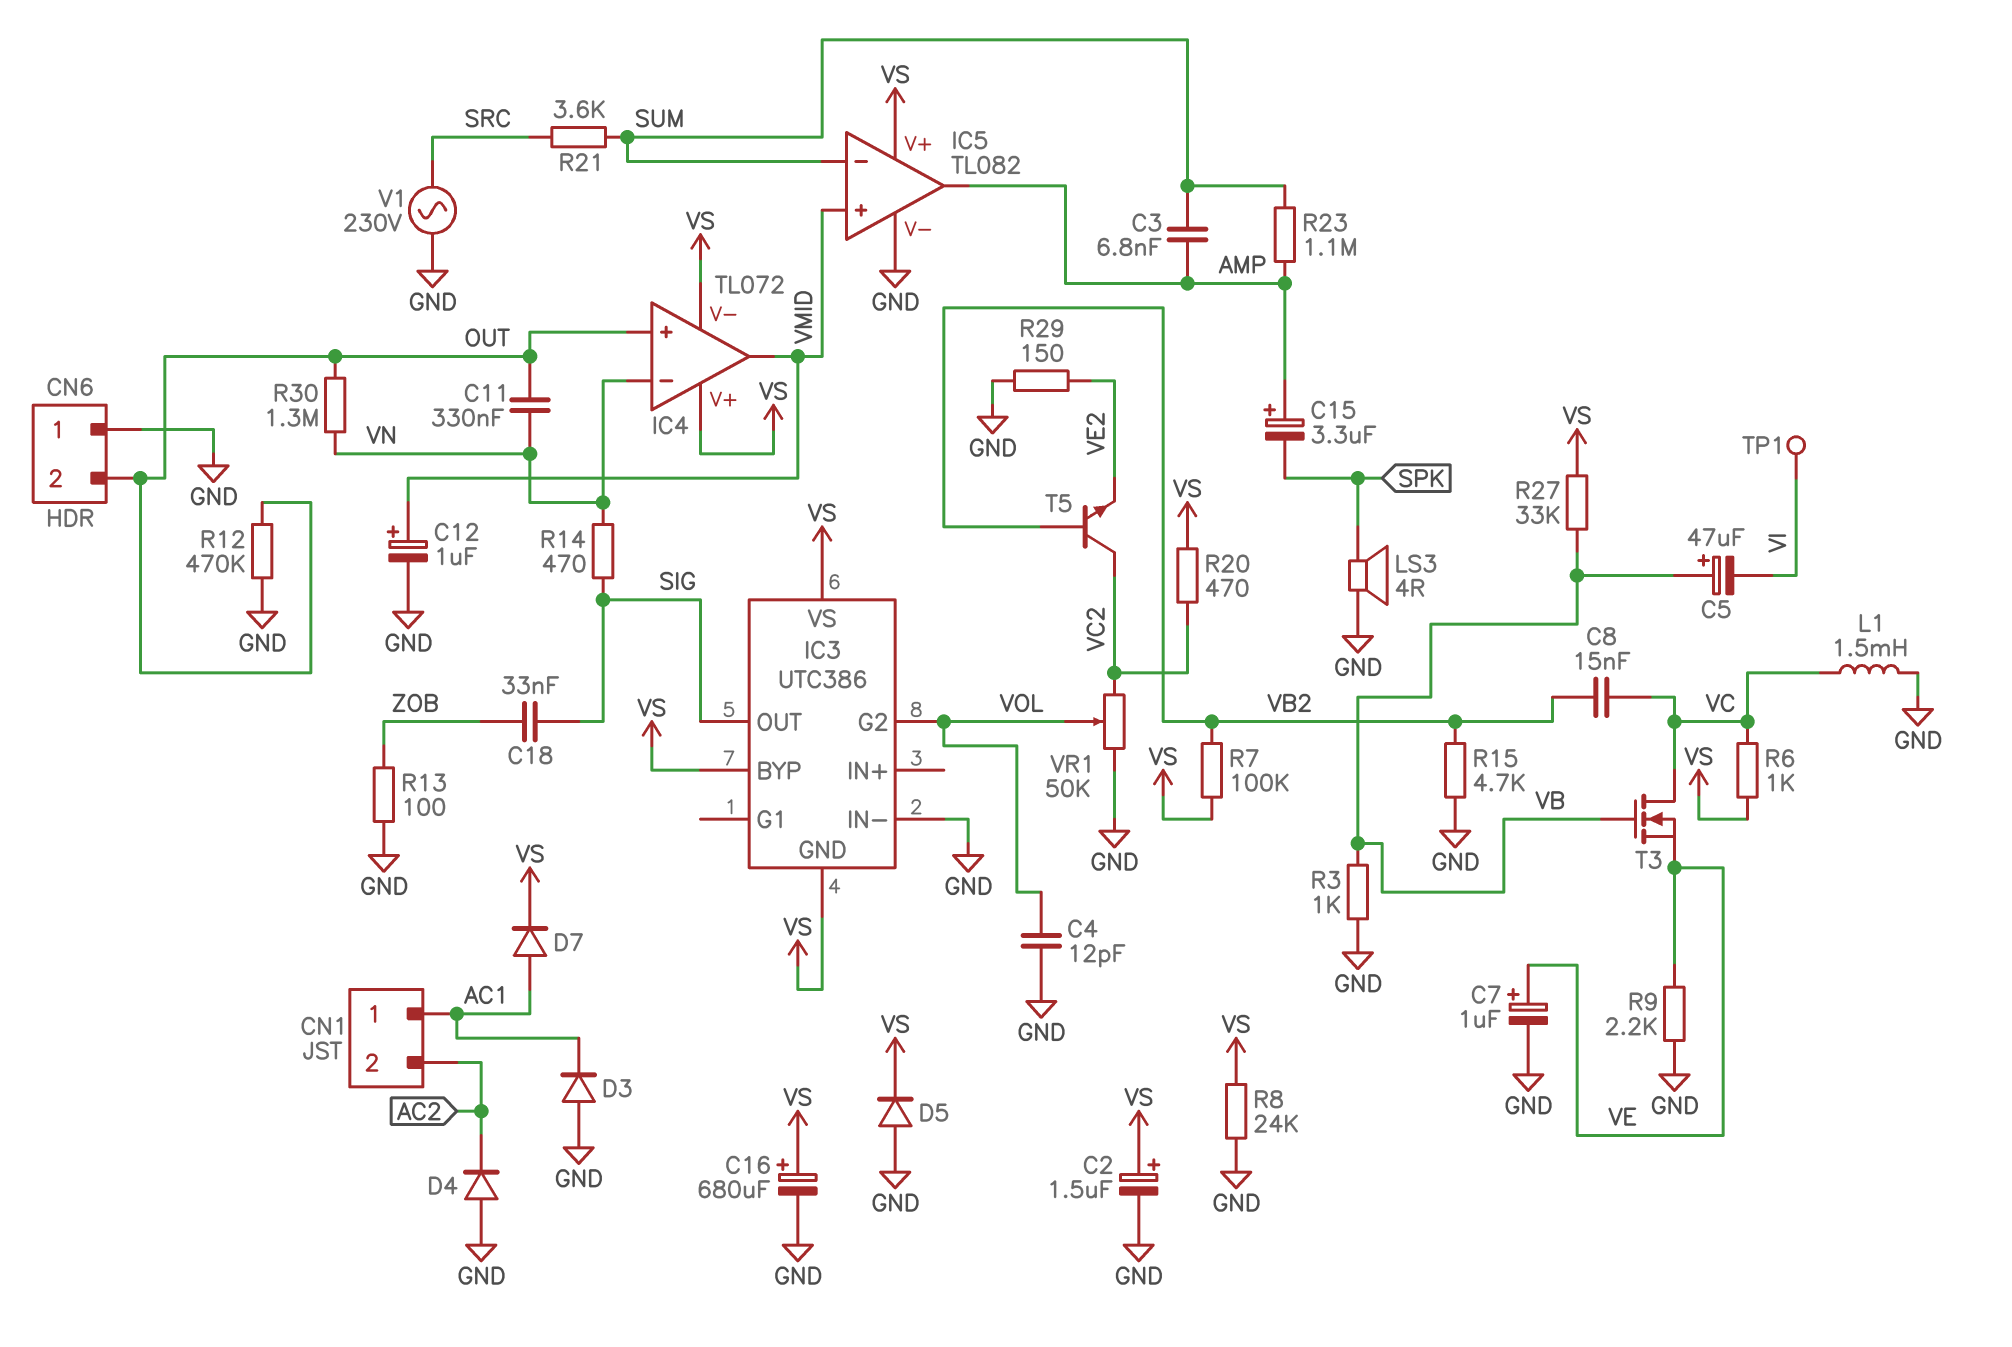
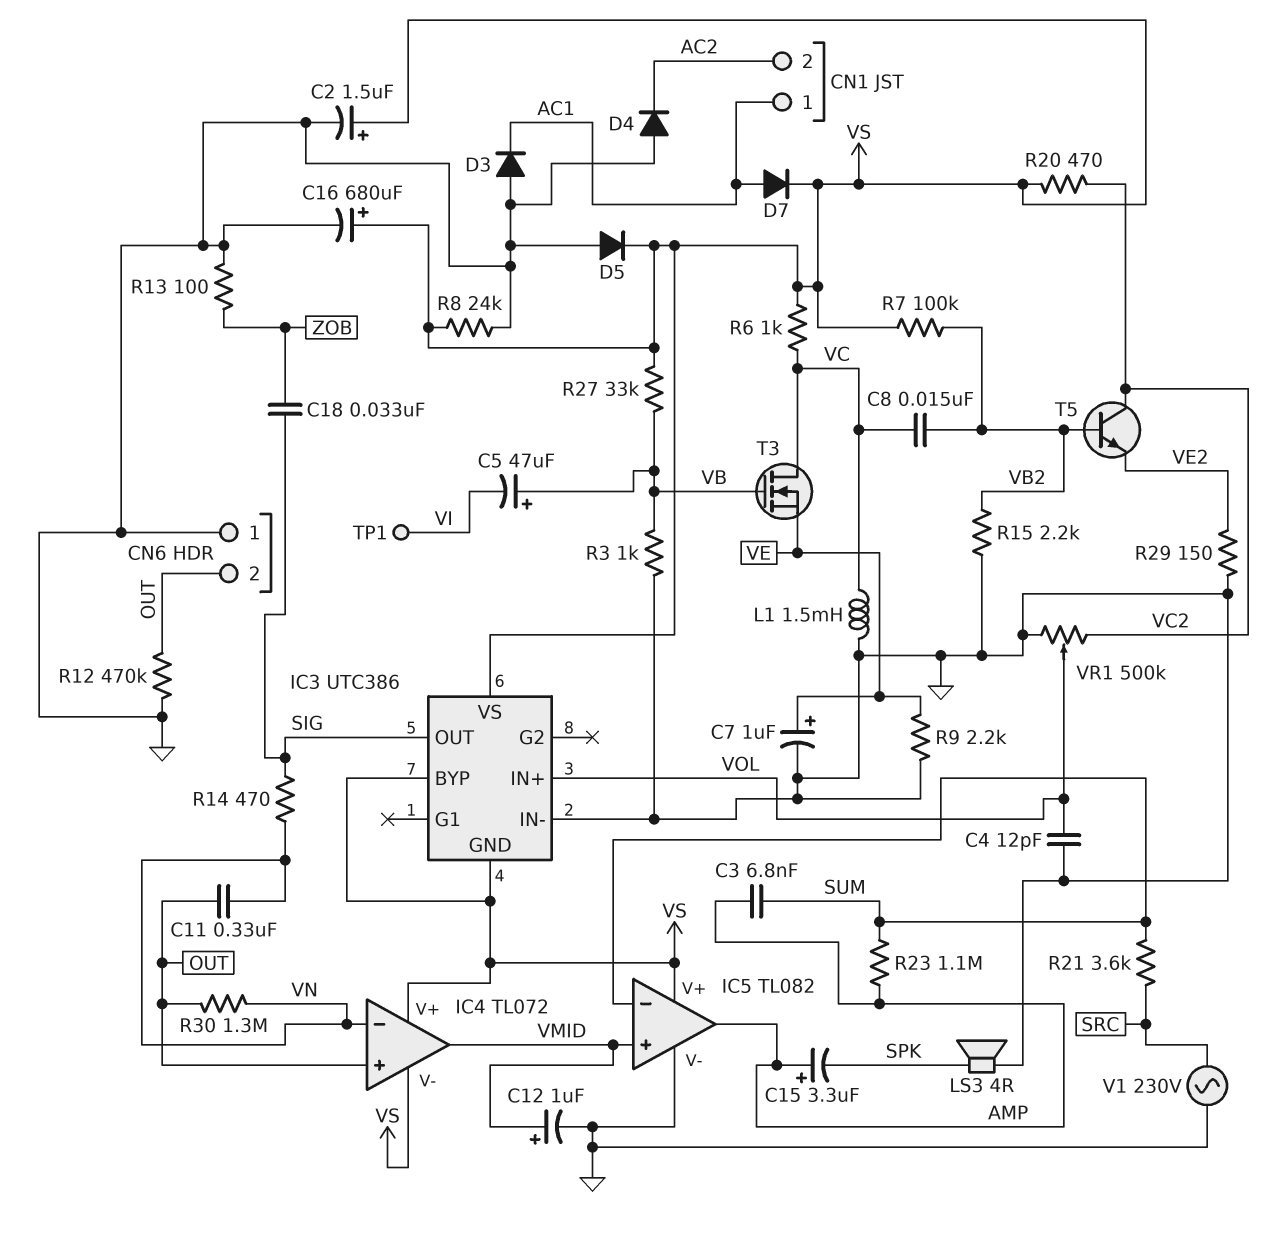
IC3 pin G2: VOL -> none
IC3 pin IN+: none -> VOL
R15: 4.7k (GND, VB2) -> 2.2k (GND, VB2)
VR1: 50k (GND, VC2, wiper VOL) -> 500k (GND, VC2, wiper VOL)

